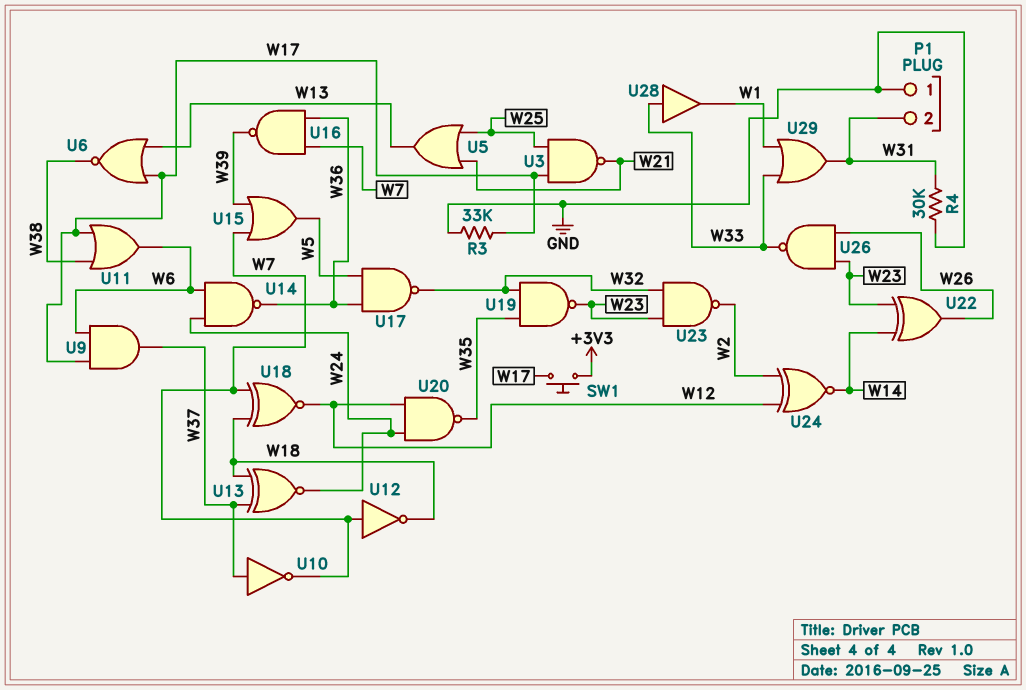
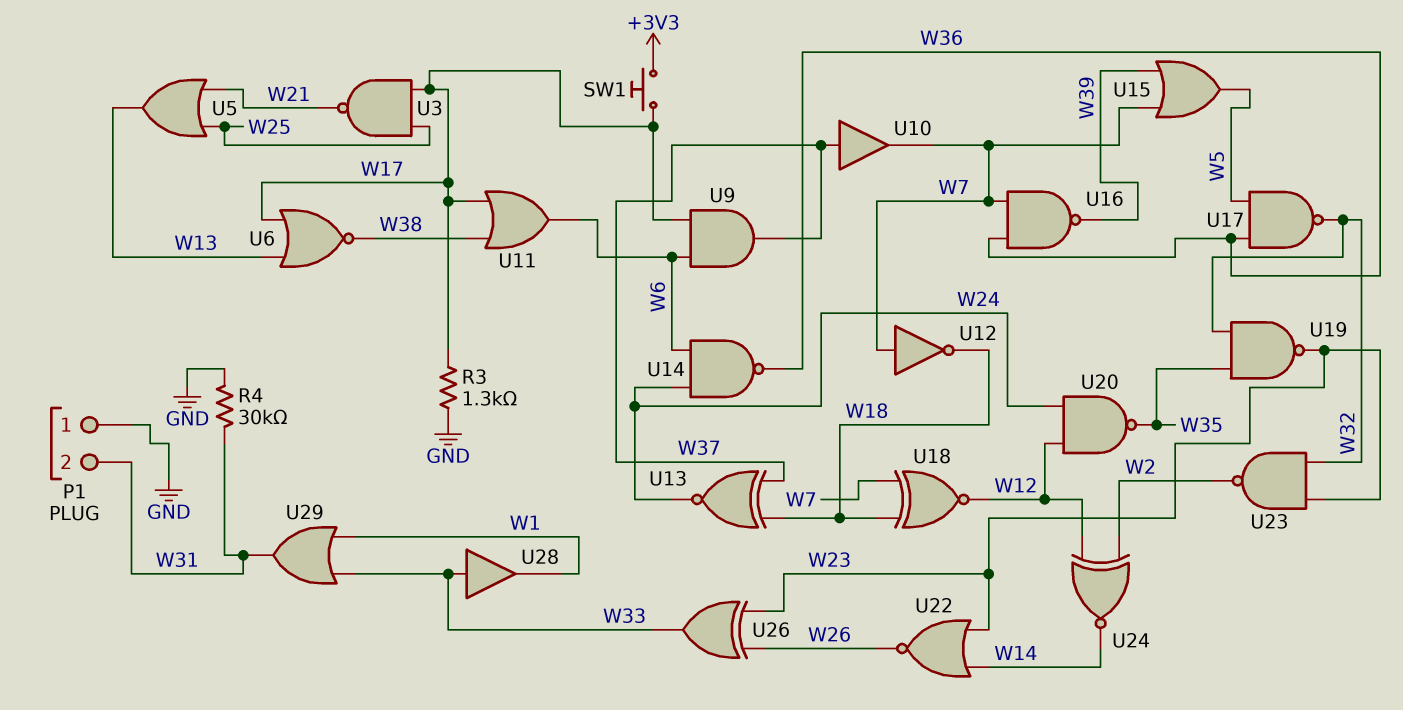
R3: 33k (GND, W17) -> 1.3k (GND, W17)
U10: NOT (in W37, out W7) -> buffer (in W37, out W7)
U22: XOR (in W14, in W23, out W26) -> NOR (in W14, in W23, out W26)
U26: NAND (in W23, in W26, out W33) -> XOR (in W23, in W26, out W33)

